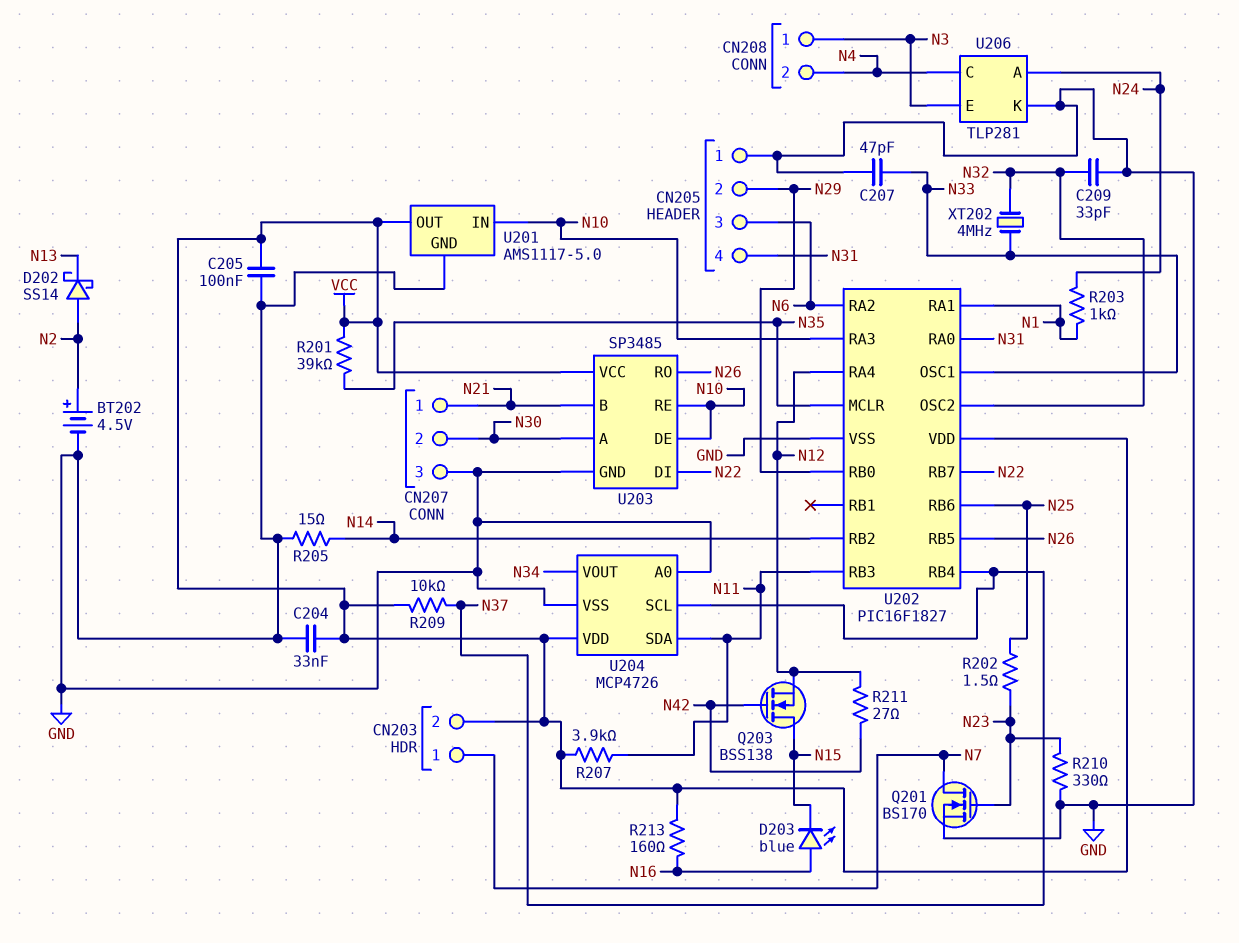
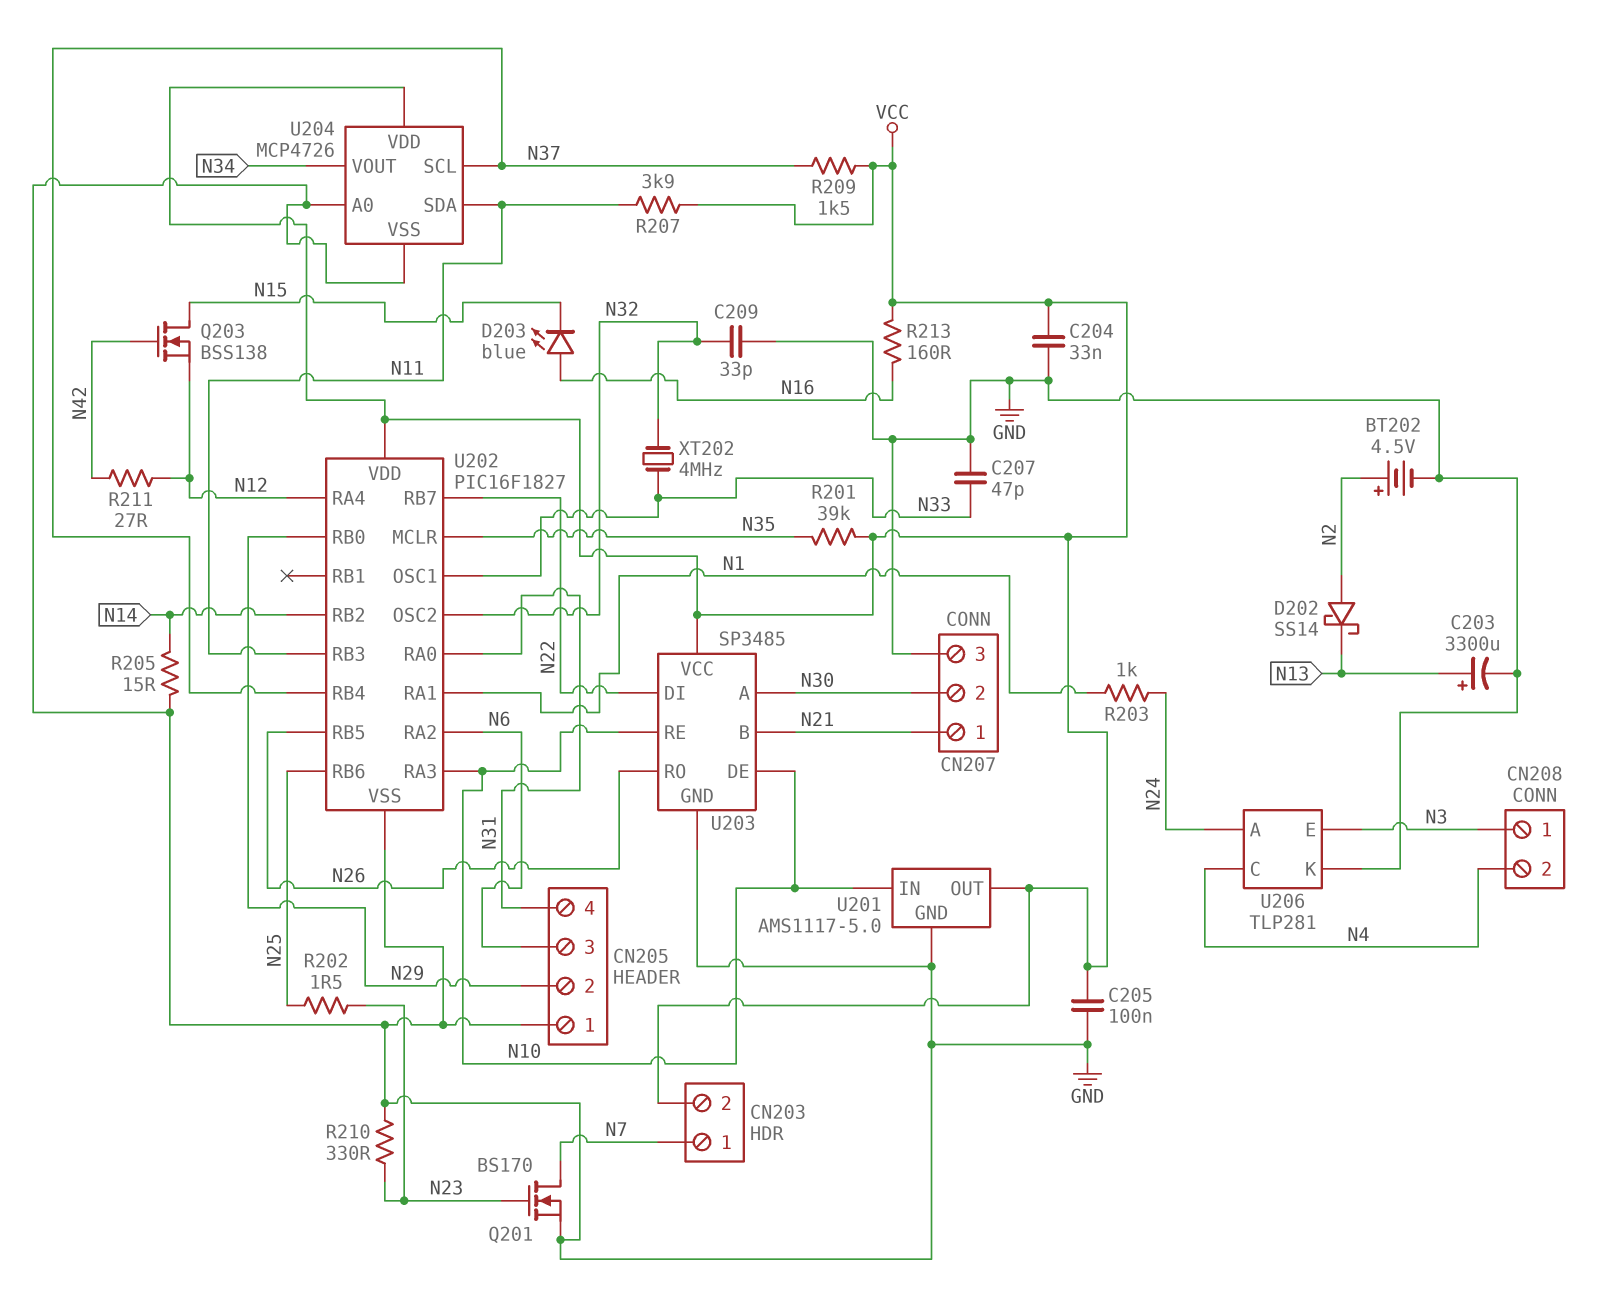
C203: none -> 3300uF (plus N13, minus GND)
R209: 10k (N37, VCC) -> 1.5k (N37, VCC)

